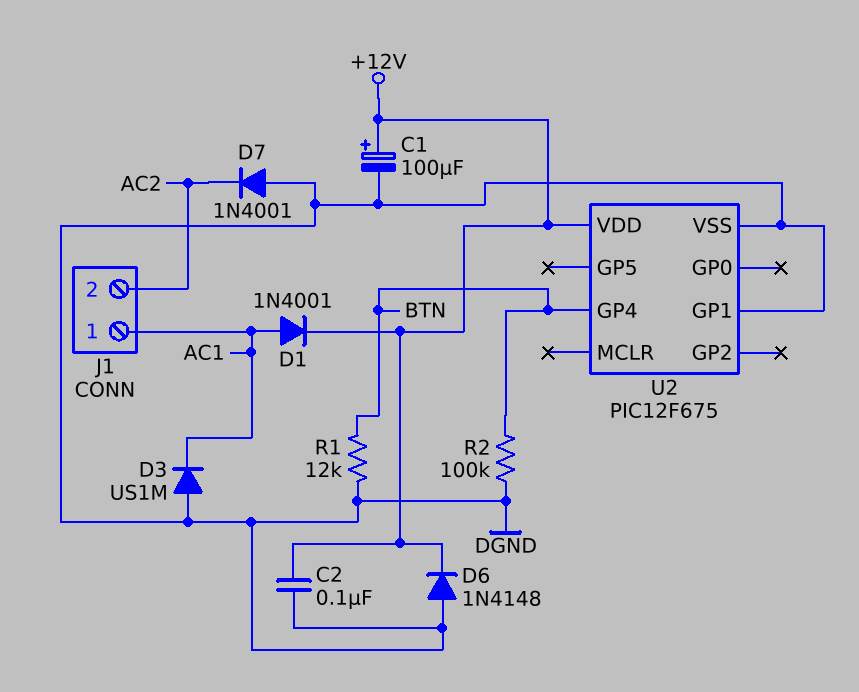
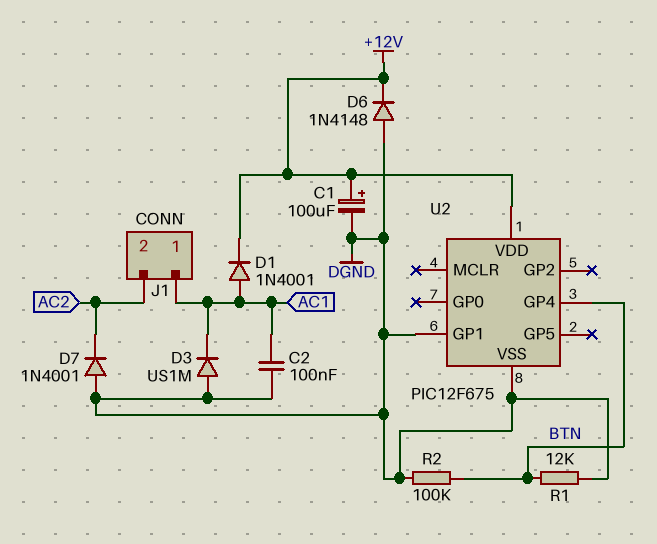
C2: 100nF (+12V, DGND) -> 100nF (AC1, DGND)

